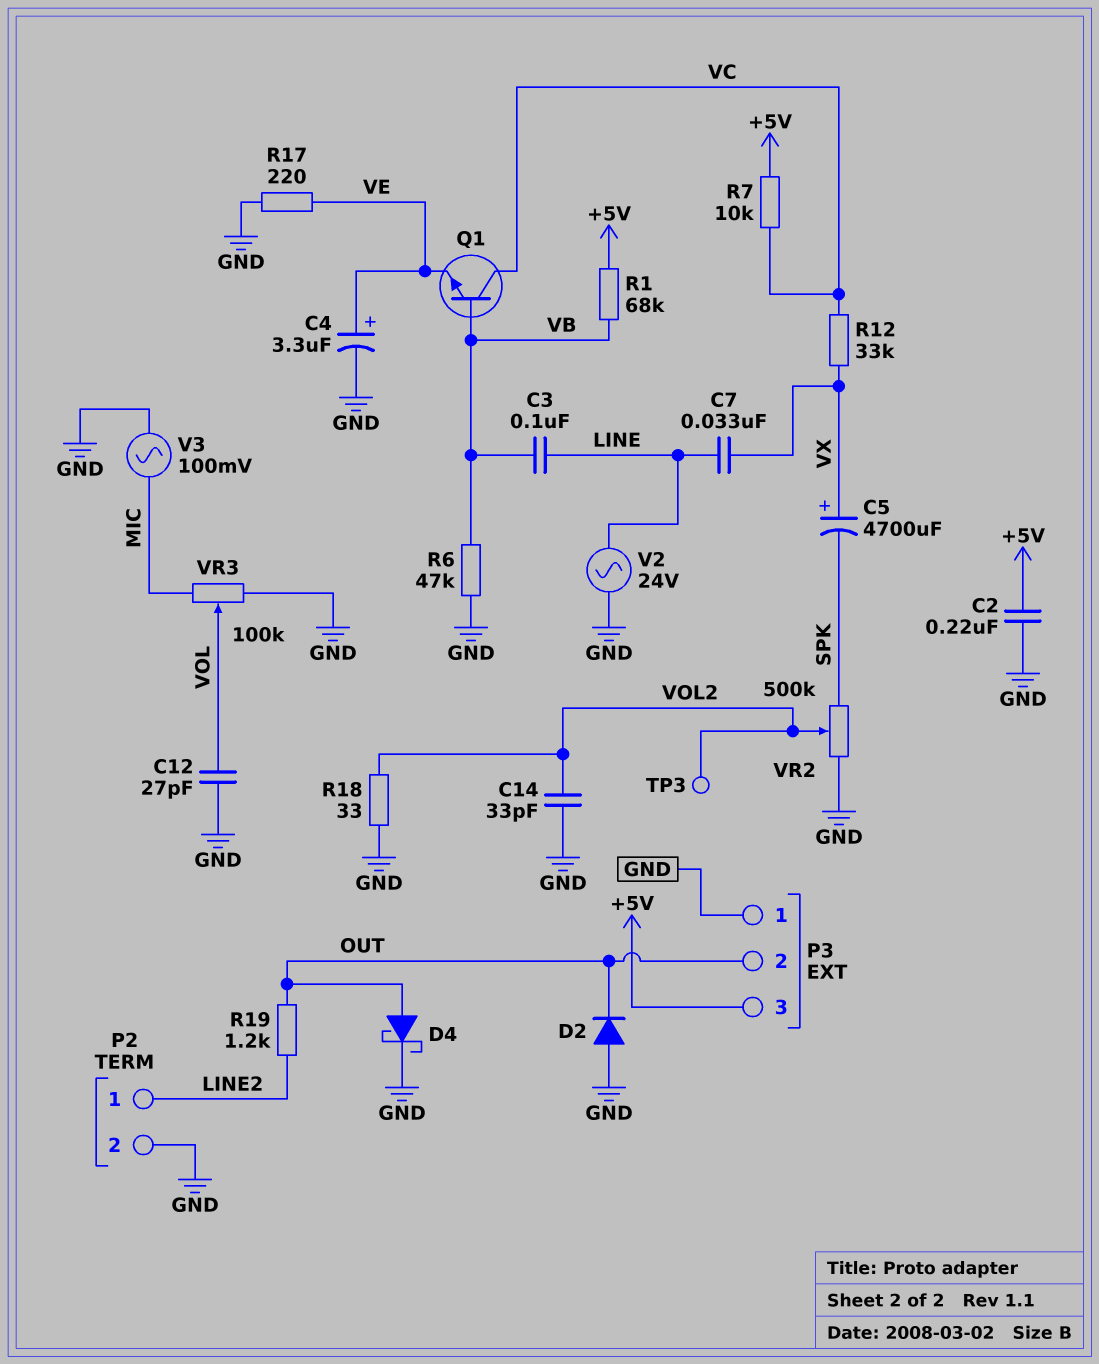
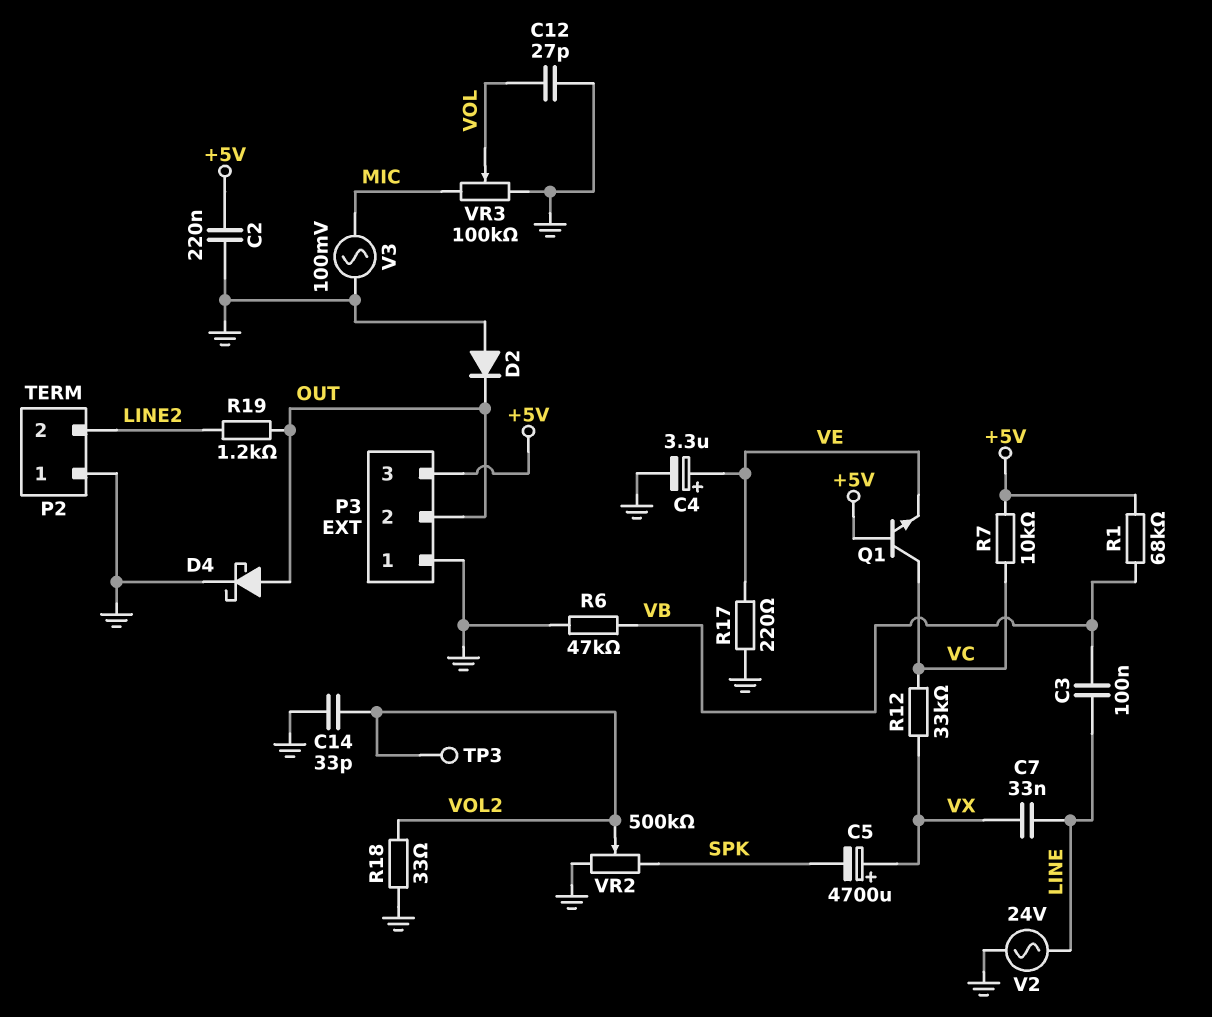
P2 pin 1: LINE2 -> GND
P2 pin 2: GND -> LINE2
Q1: NPN (B VB, C VC, E VE) -> NPN (B +5V, C VC, E VE)

